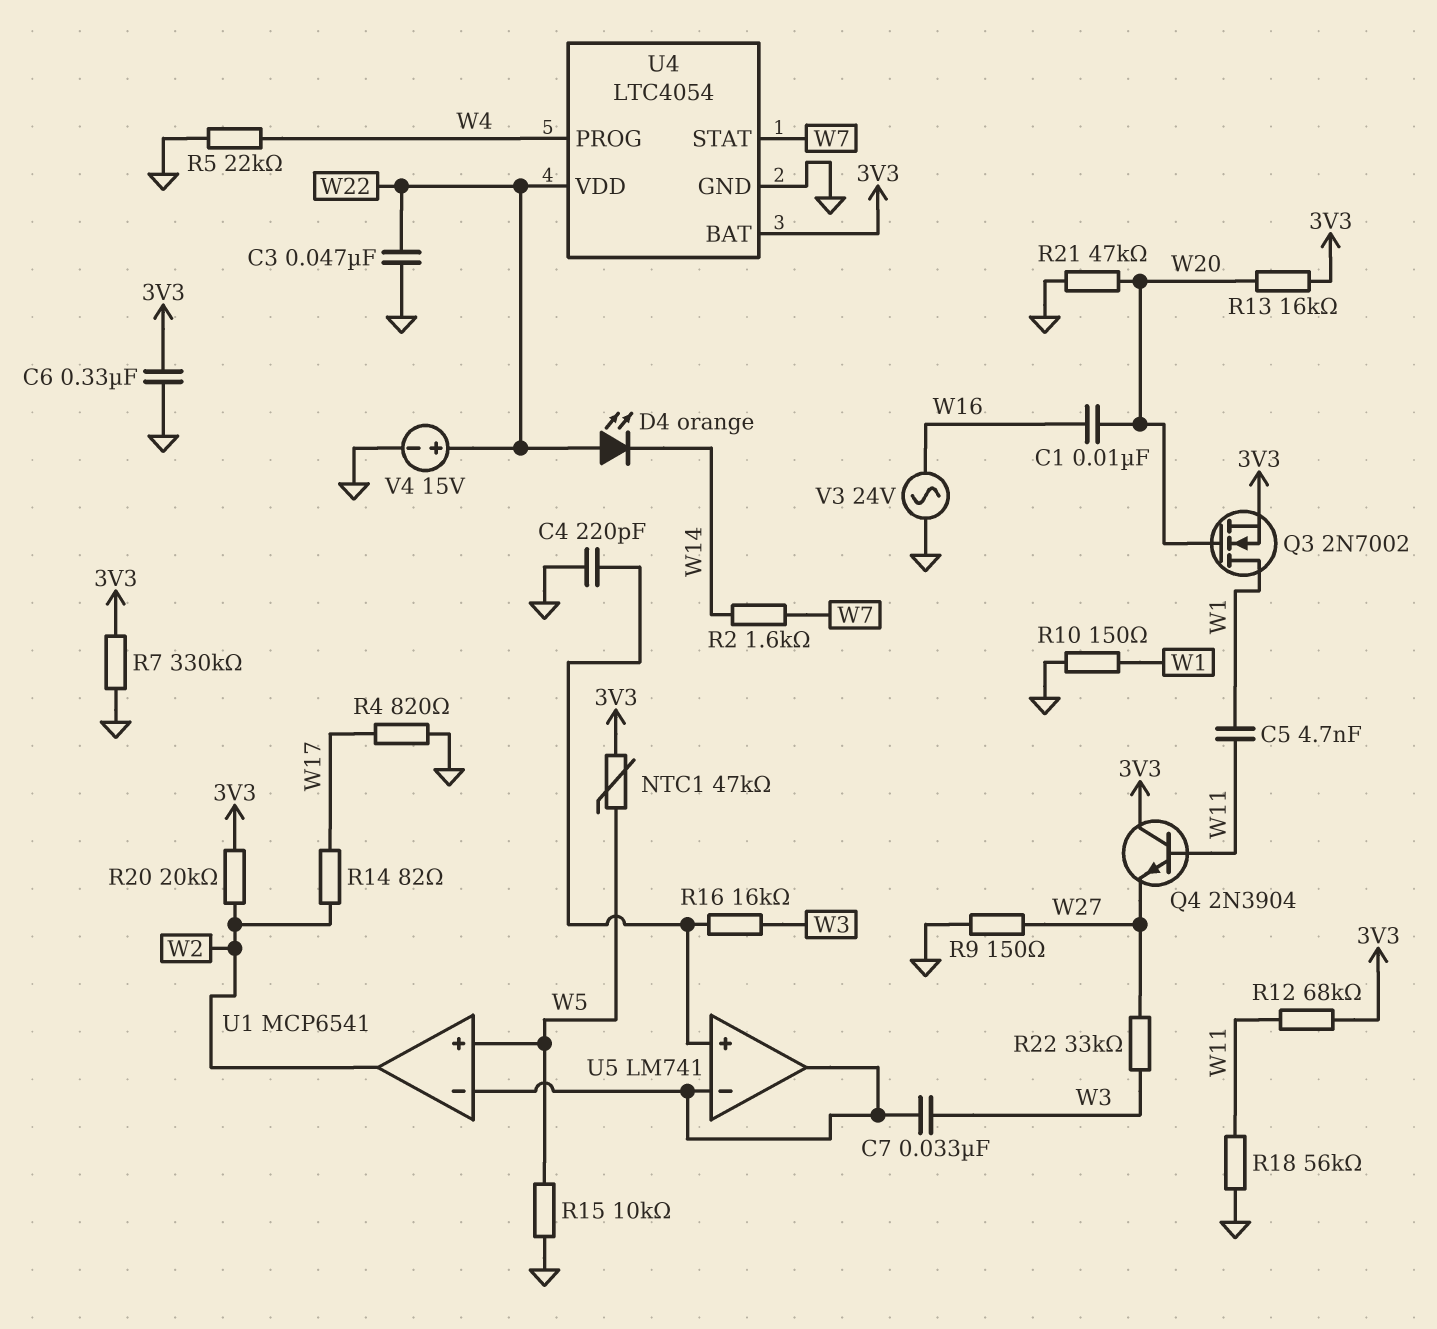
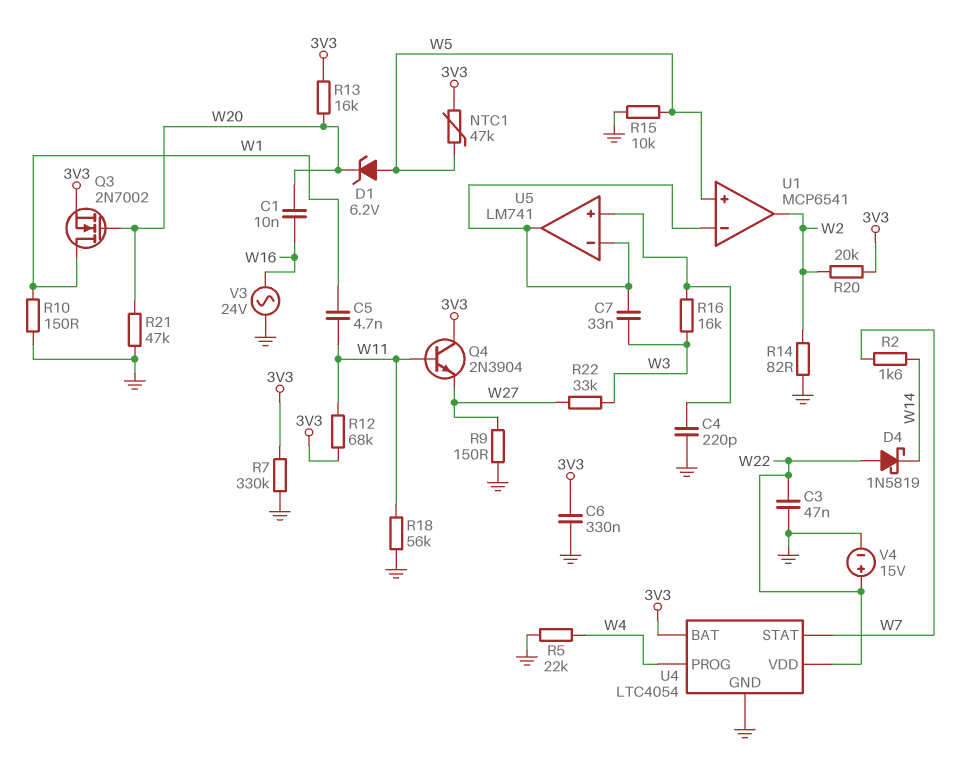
D1: none -> zener 6.2V (A W5, K W20)
D4: LED orange (A W22, K W14) -> schottky 1N5819 (A W22, K W14)
R4: 820 (GND, W17) -> none
R14: 82 (W2, W17) -> 82 (GND, W2)

